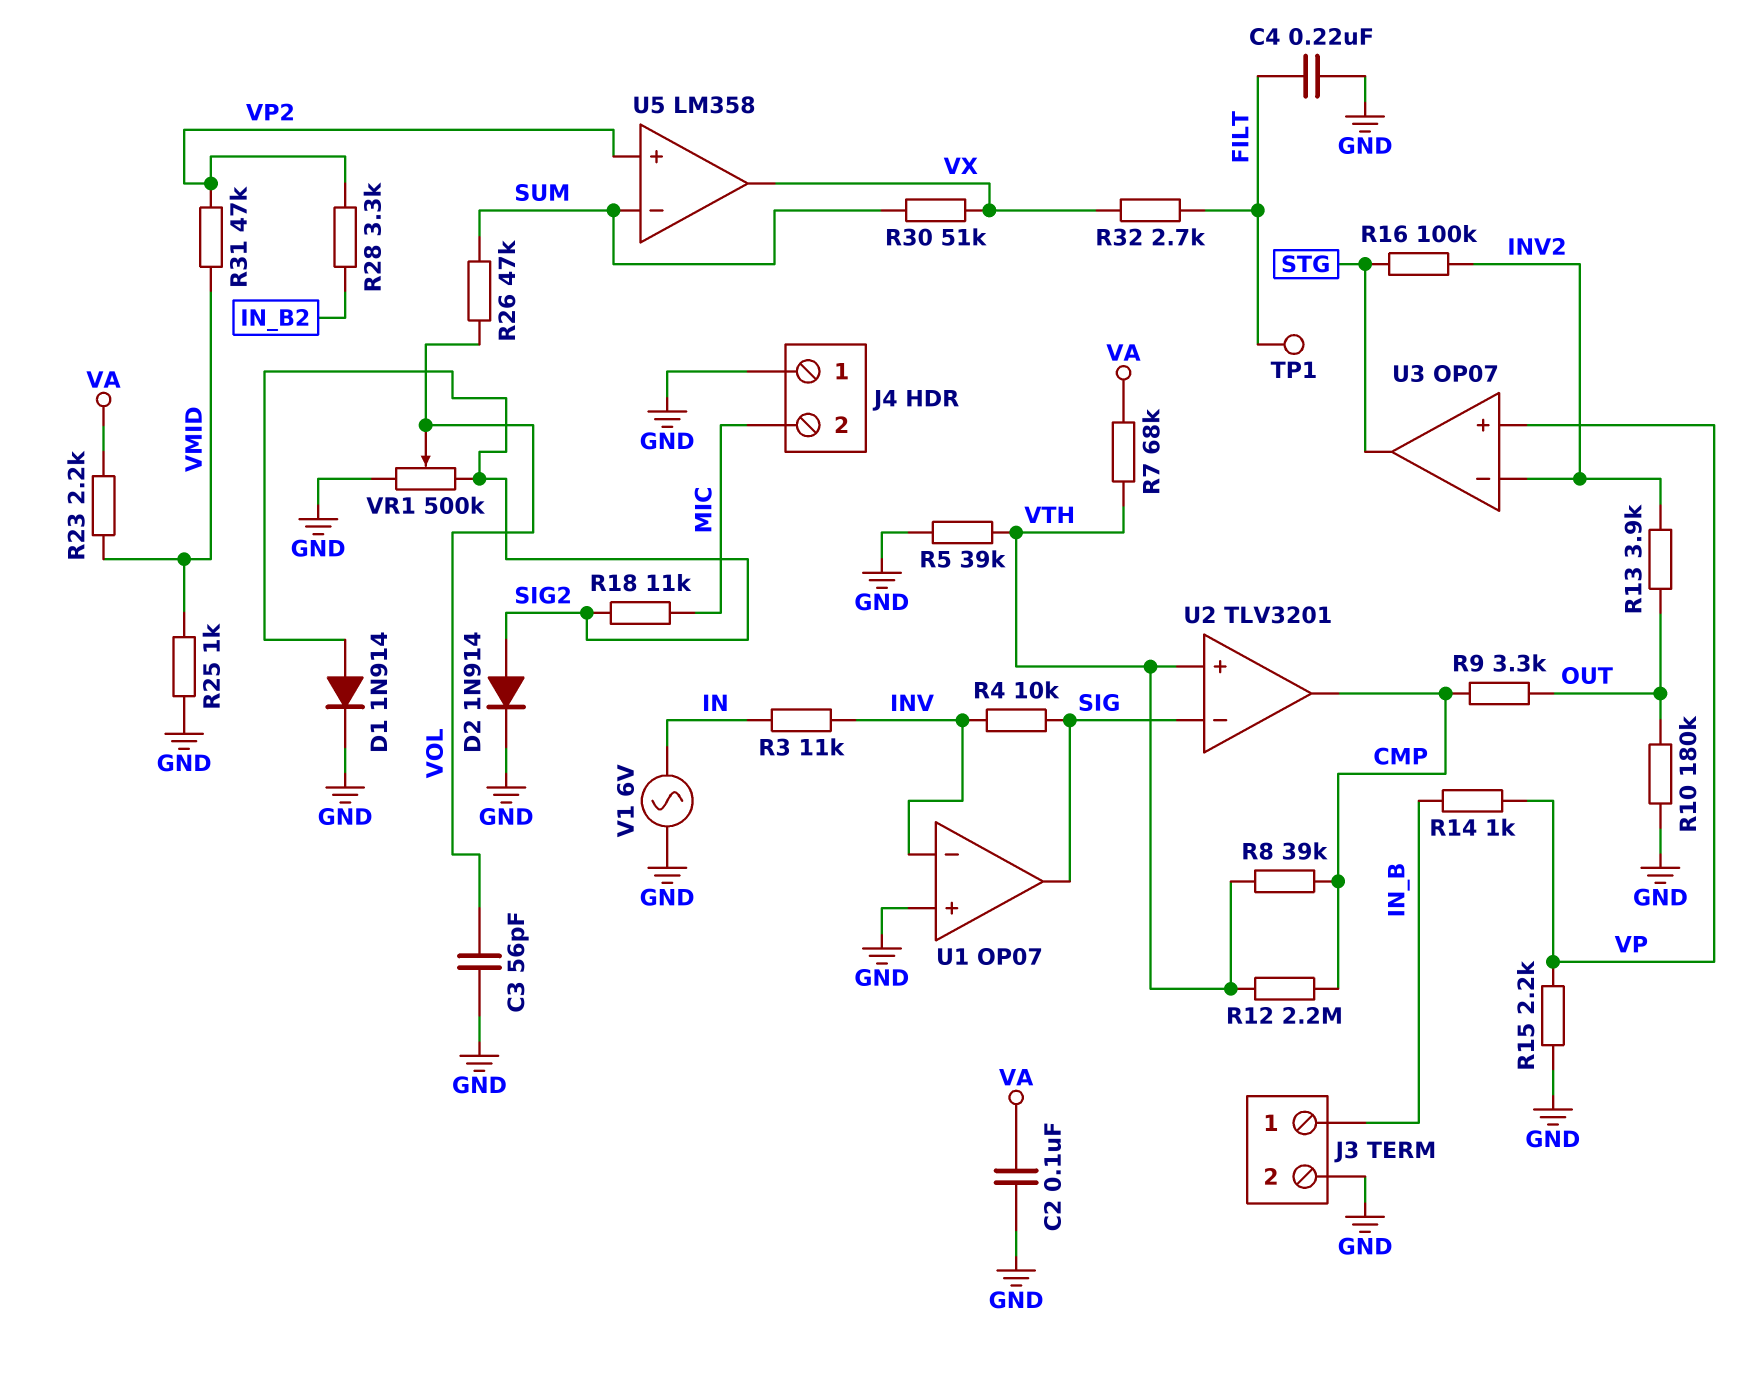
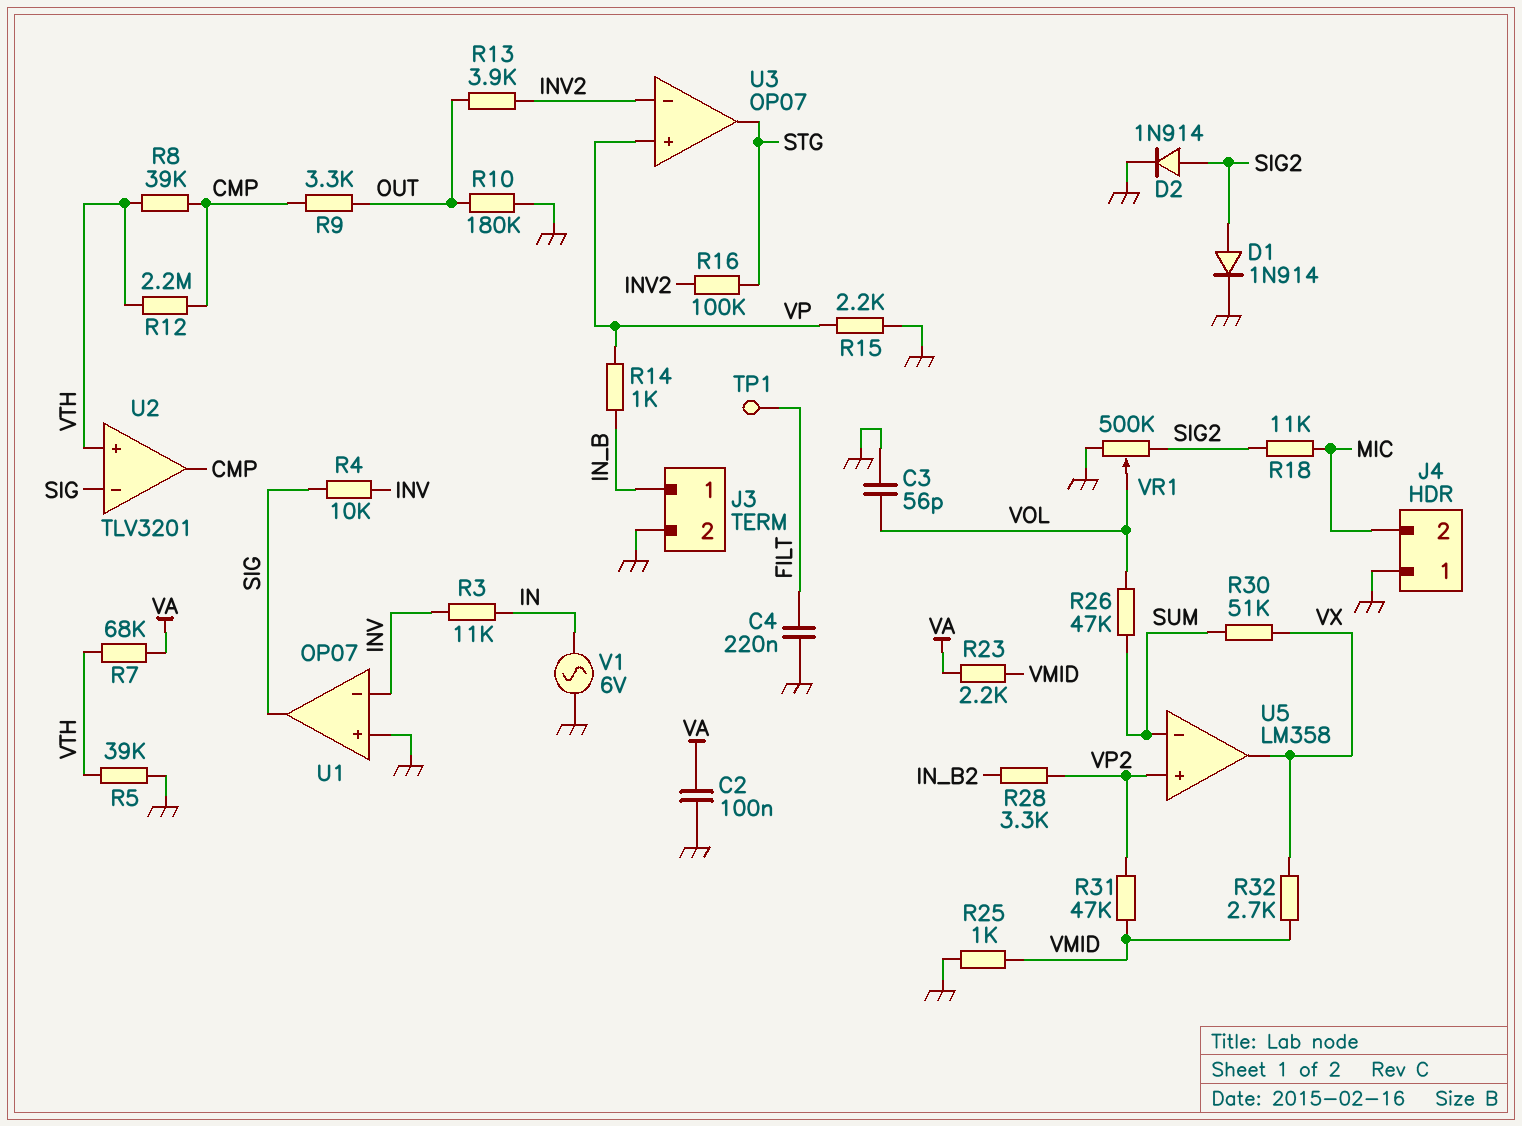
R32: 2.7k (FILT, VX) -> 2.7k (VMID, VX)

